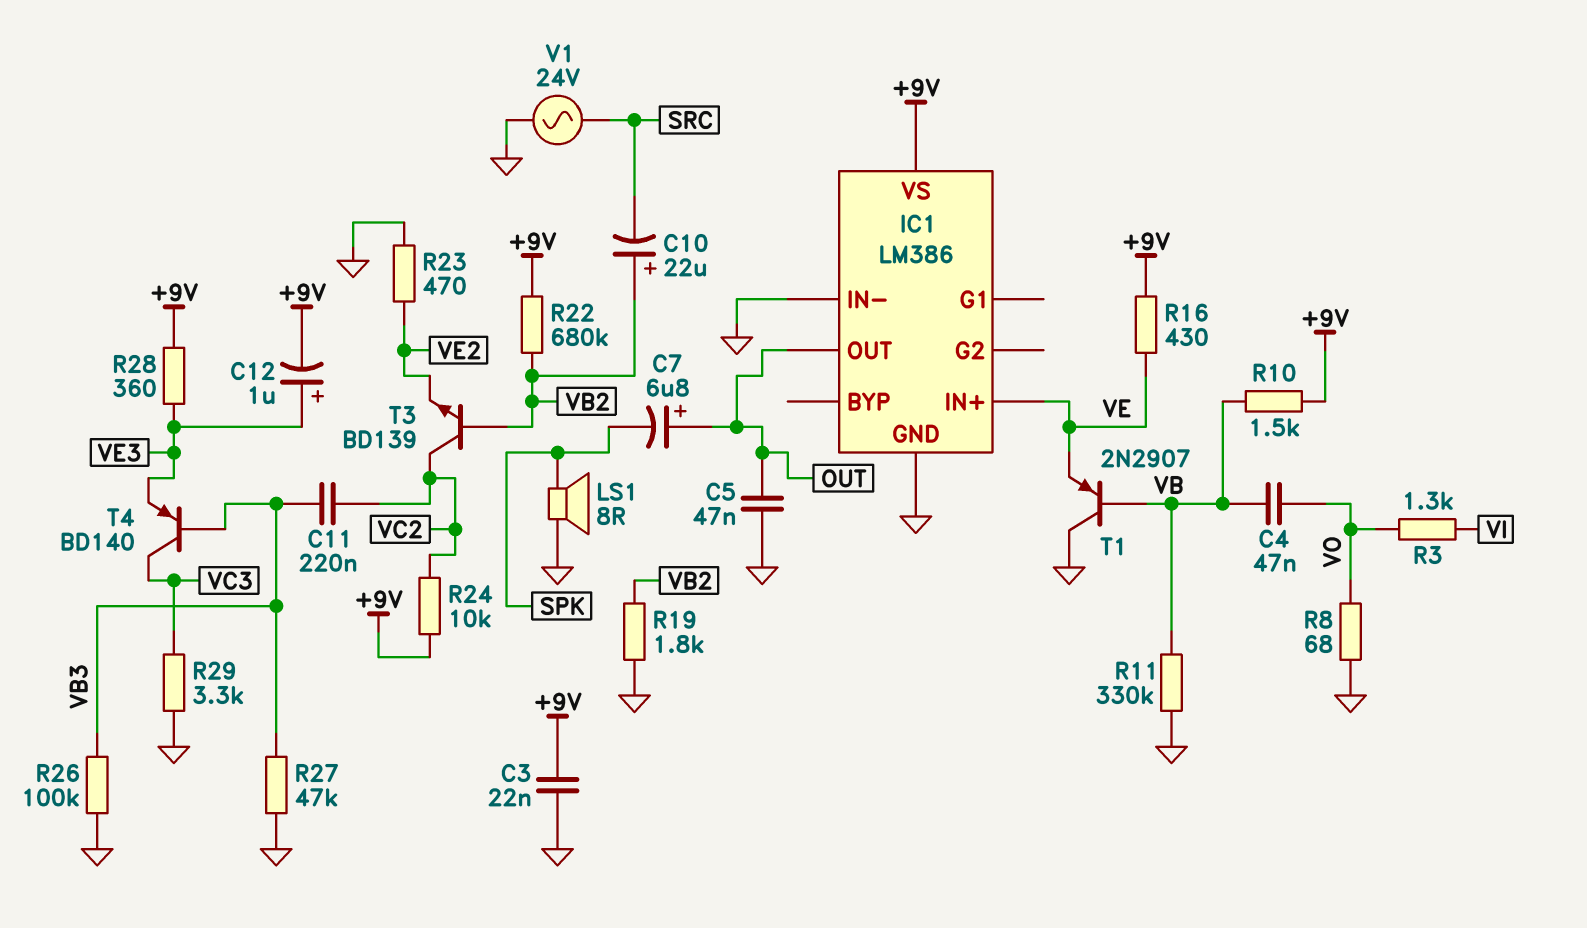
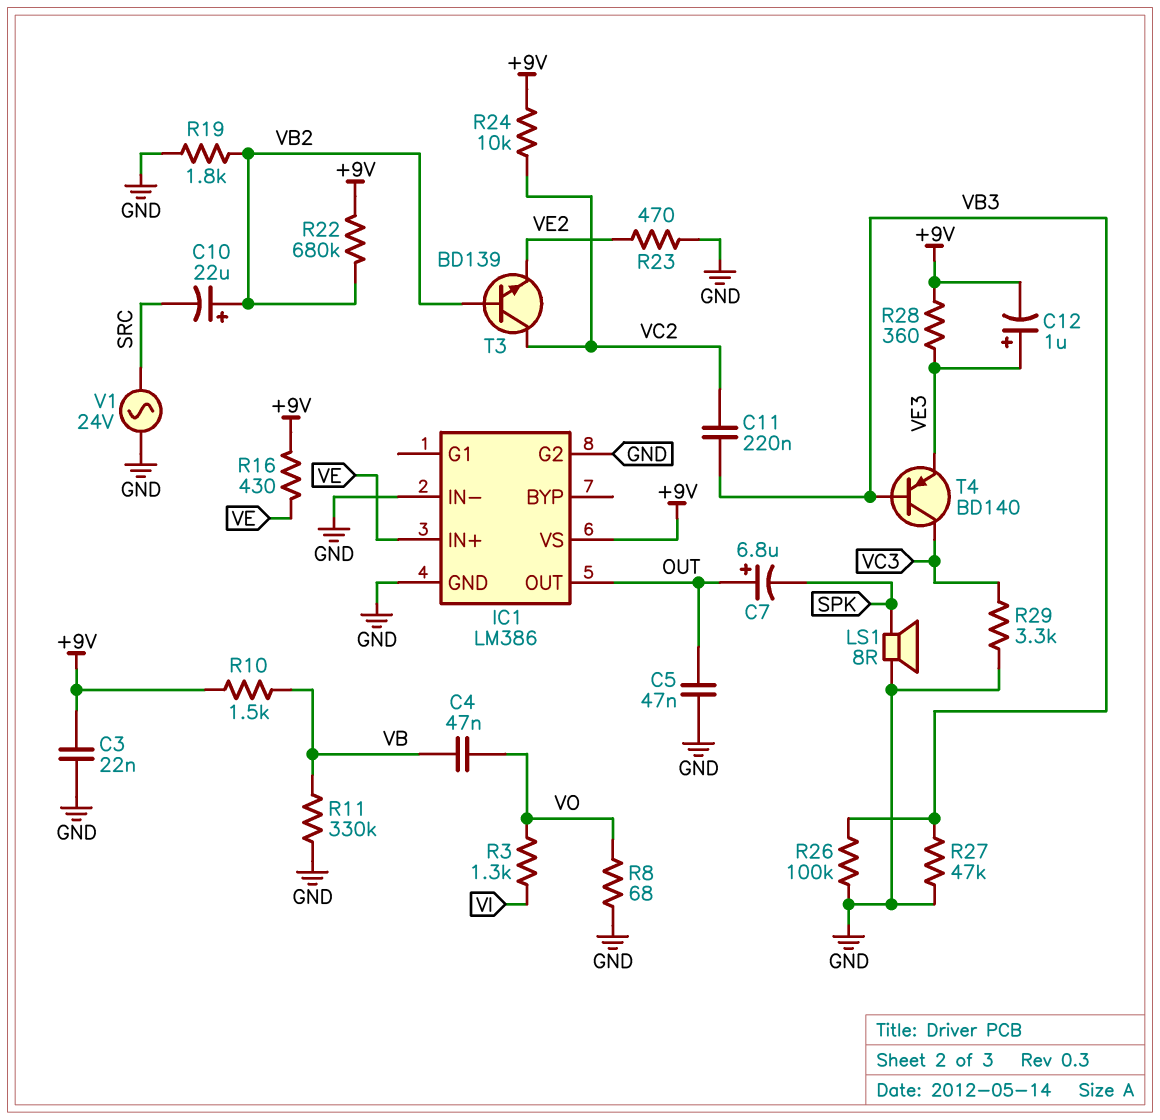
IC1 pin G2: none -> GND
T1: PNP 2N2907 (B VB, C GND, E VE) -> none

